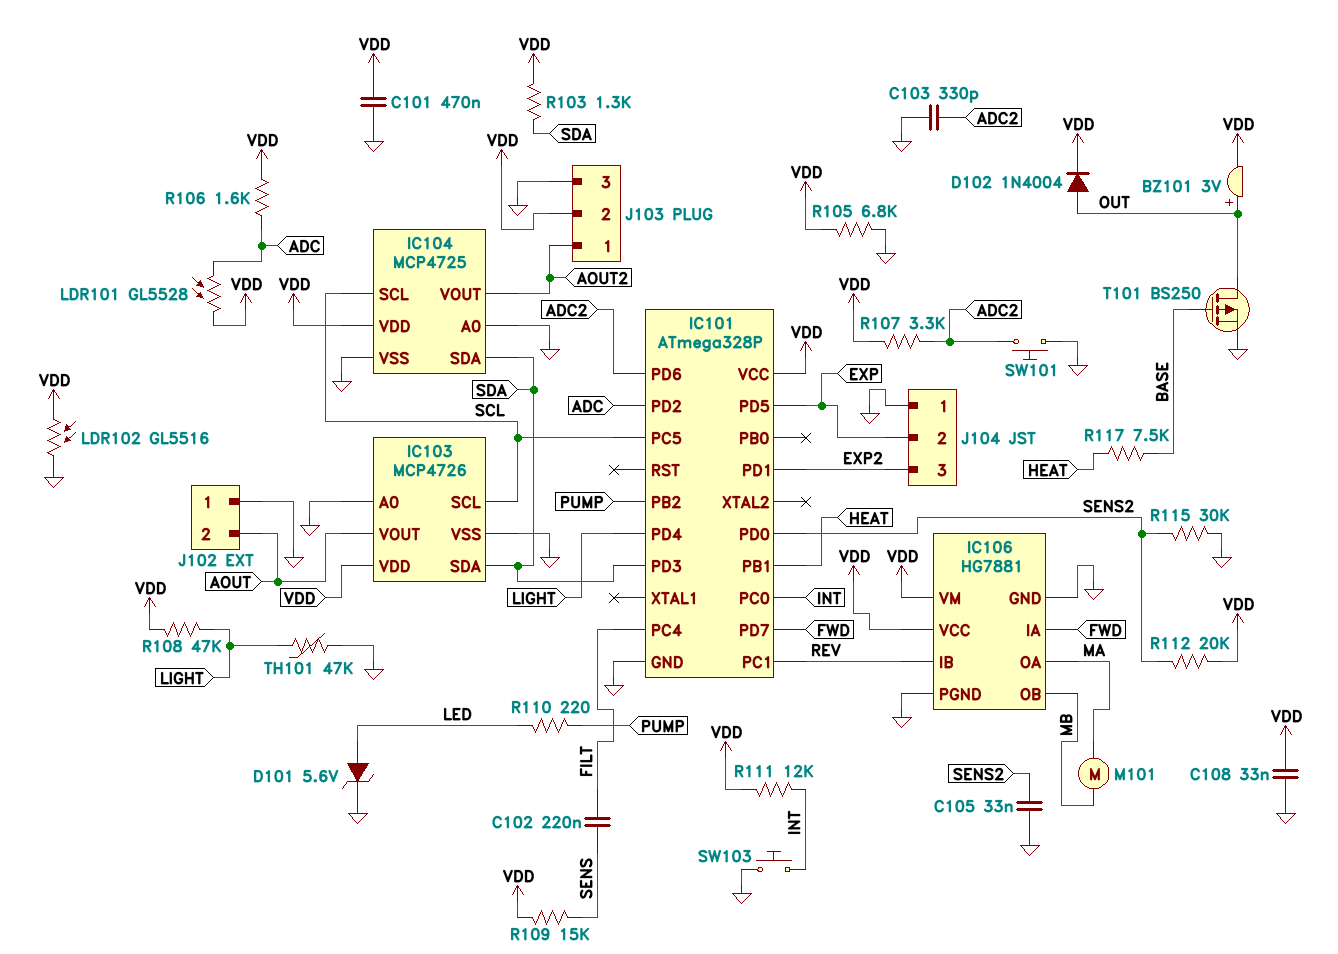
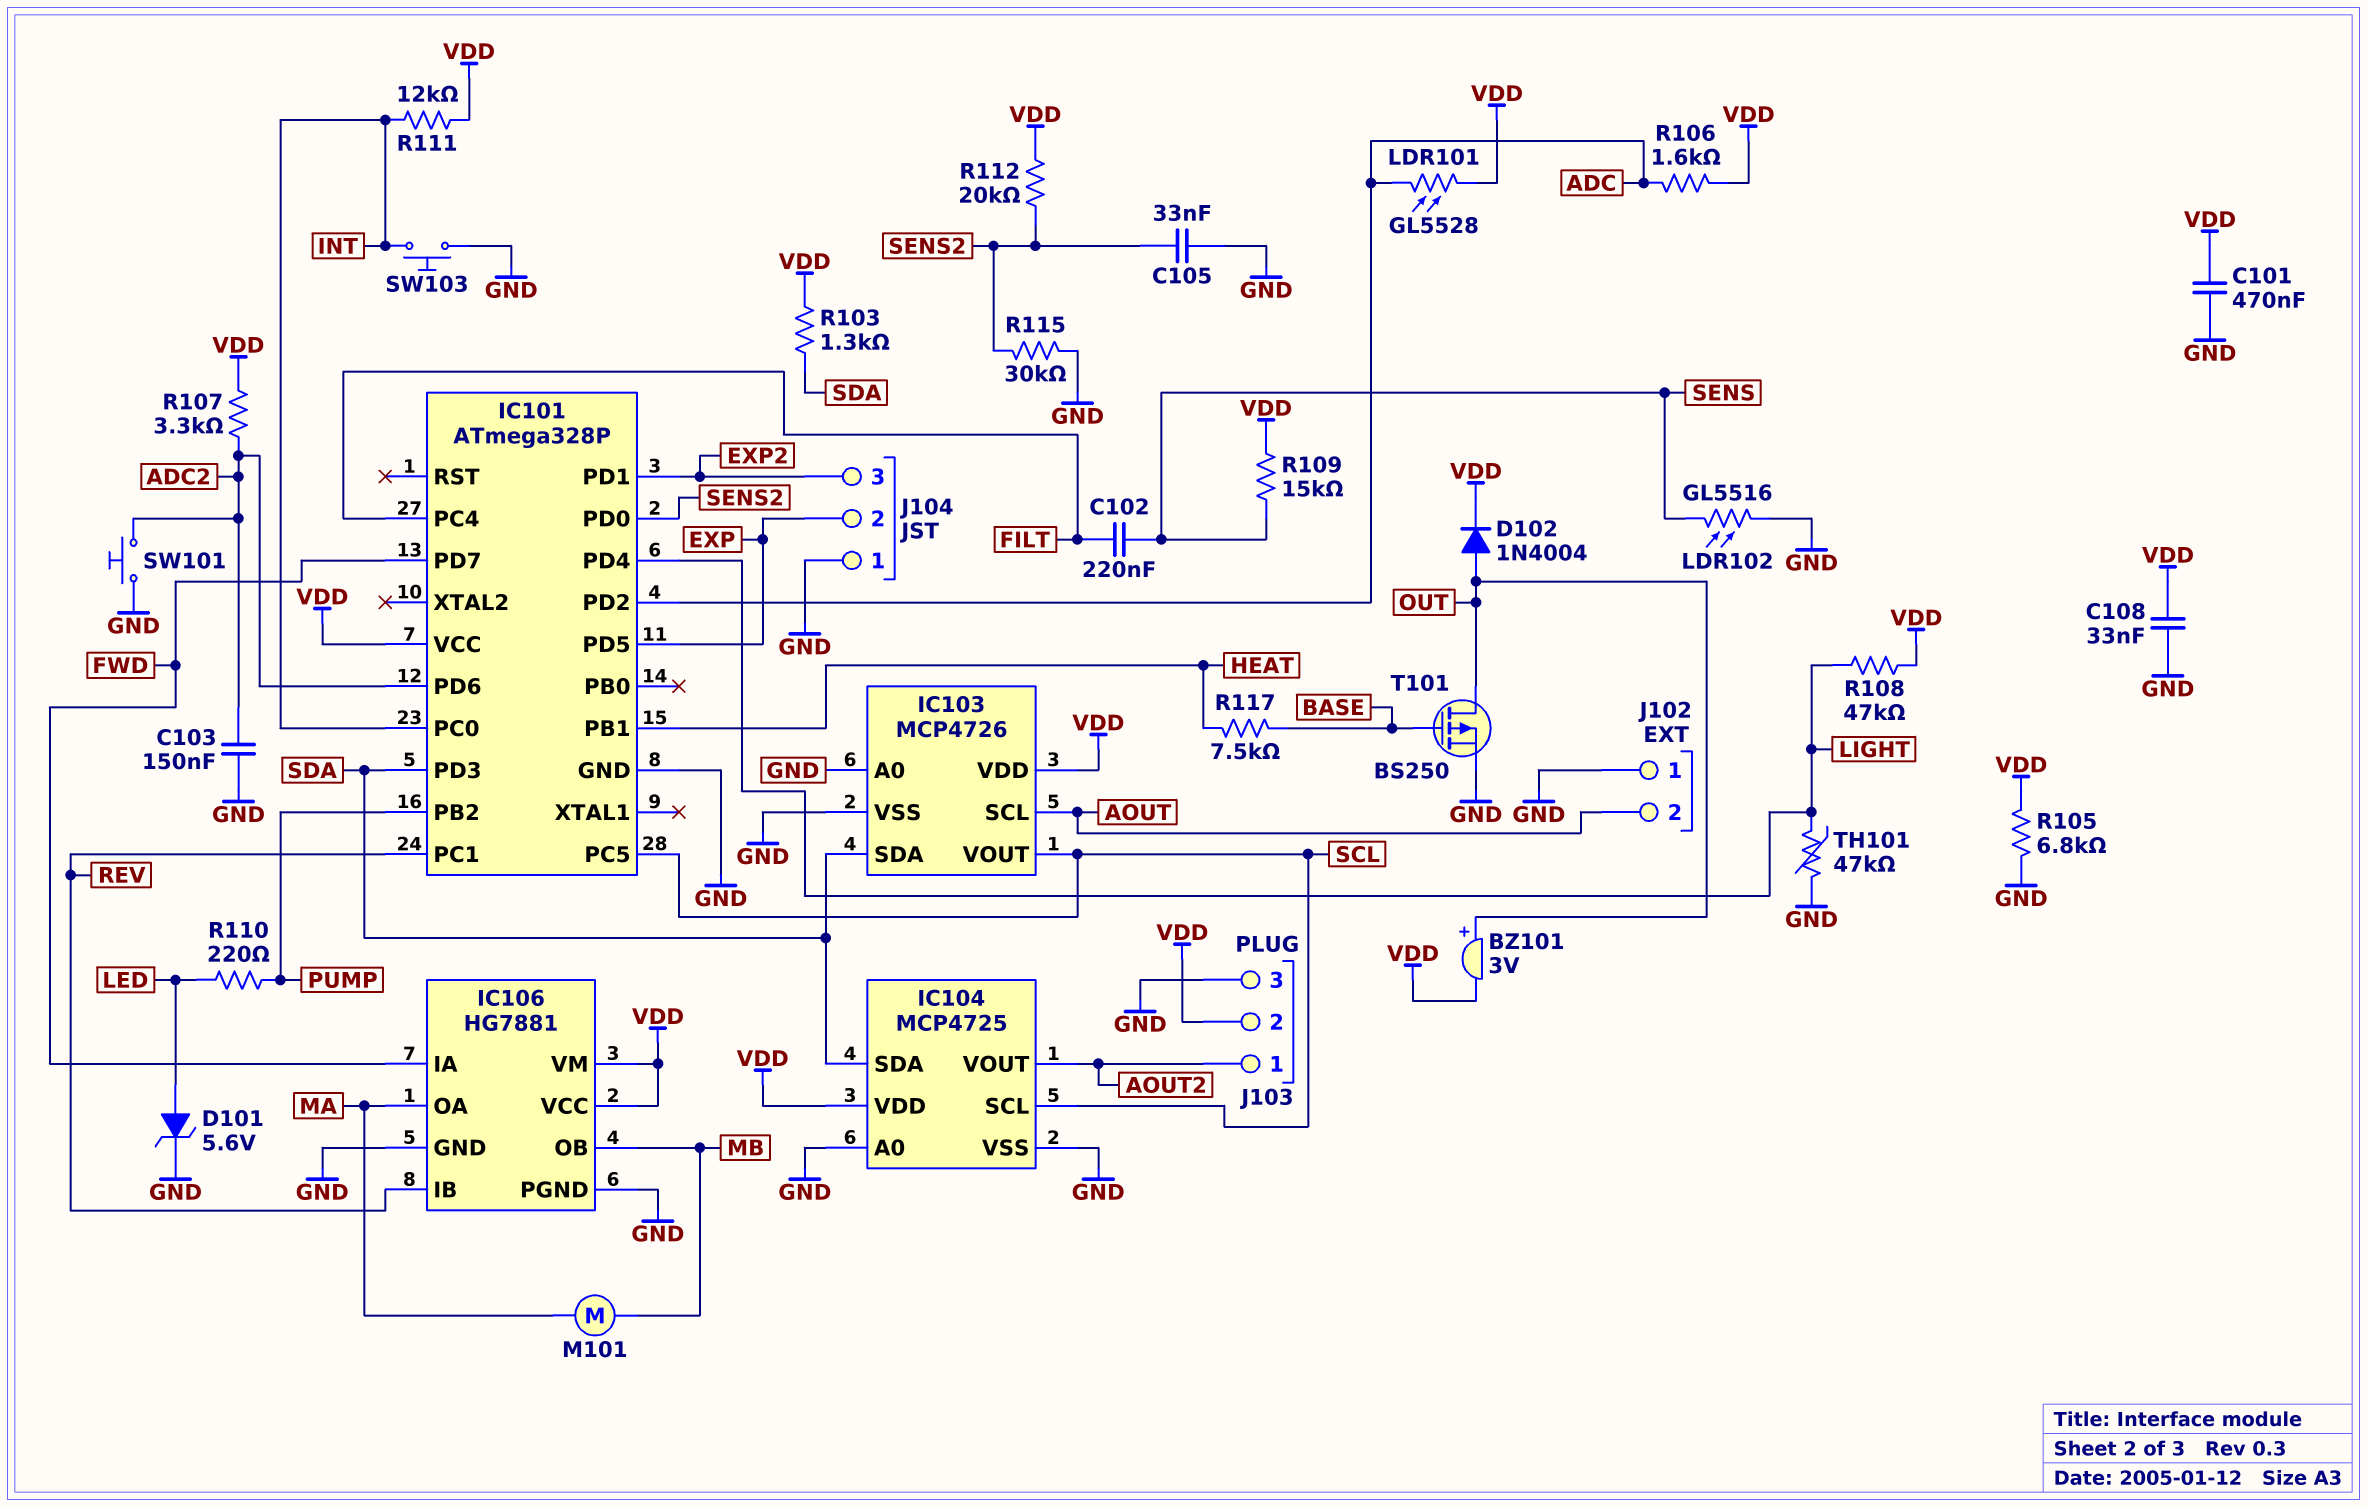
C103: 330pF (ADC2, GND) -> 150nF (ADC2, GND)
IC103 pin SCL: SCL -> AOUT
IC103 pin VOUT: AOUT -> SCL
LDR102: GL5516 (GND, VDD) -> GL5516 (GND, SENS)

